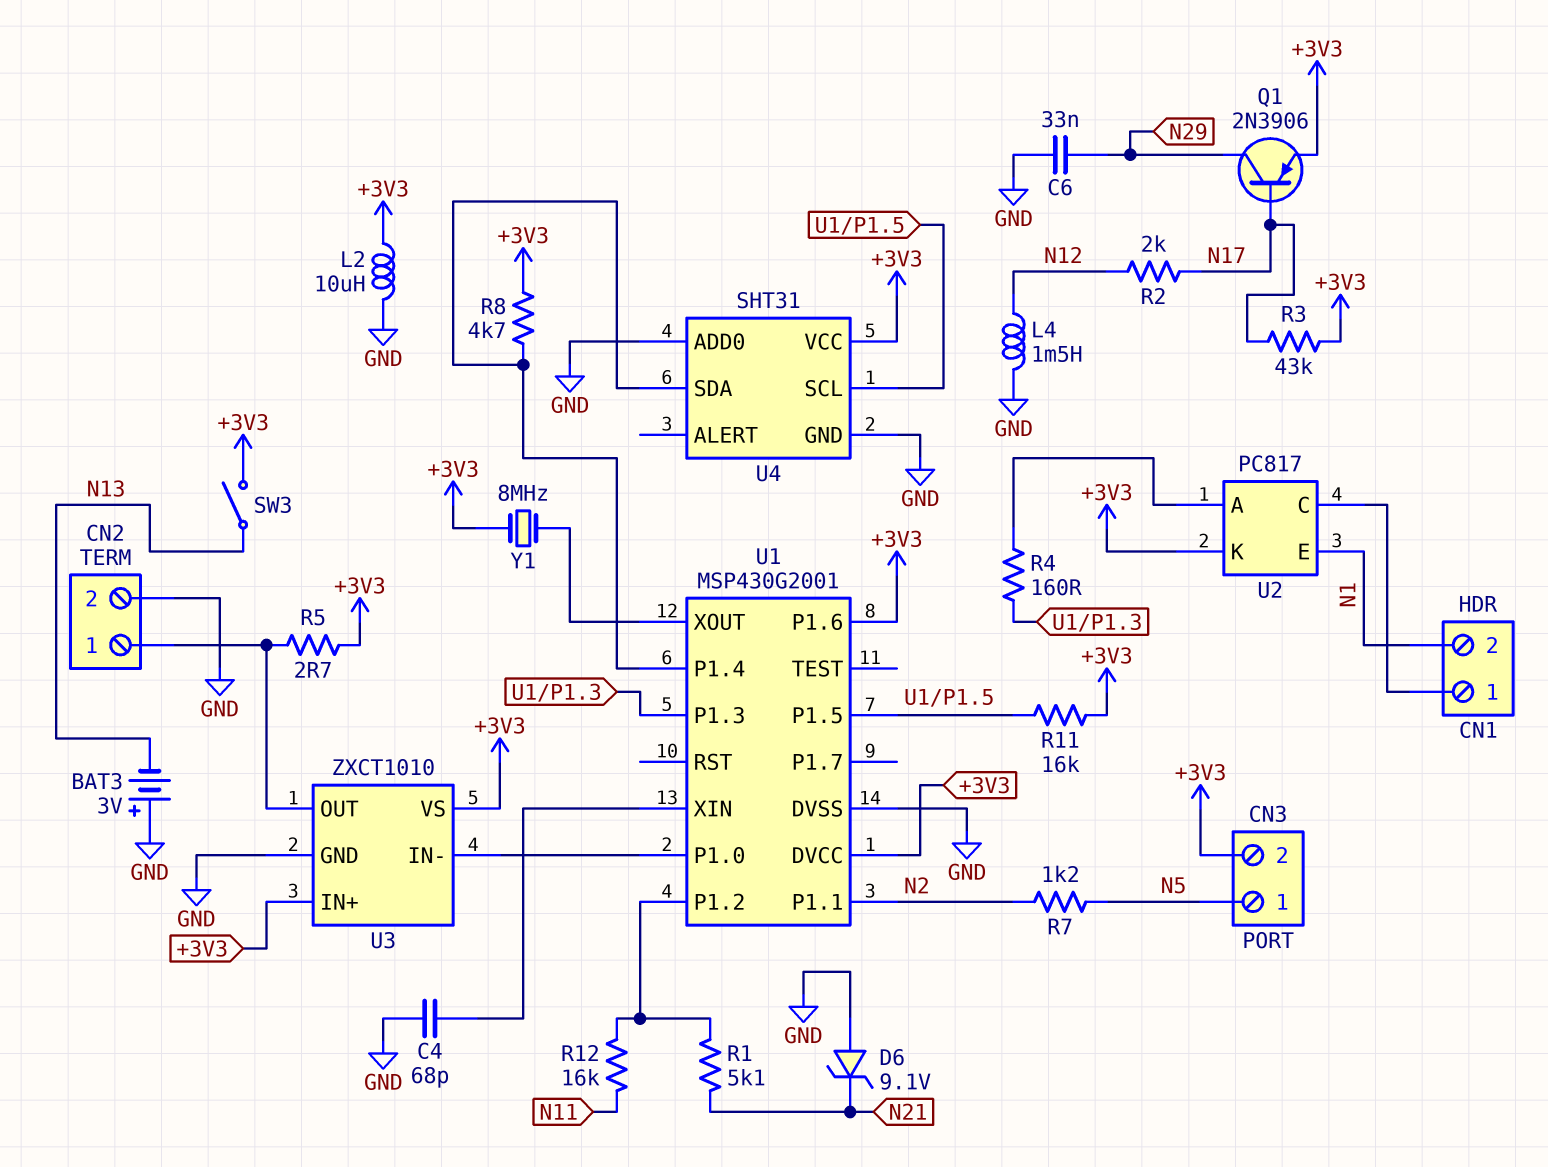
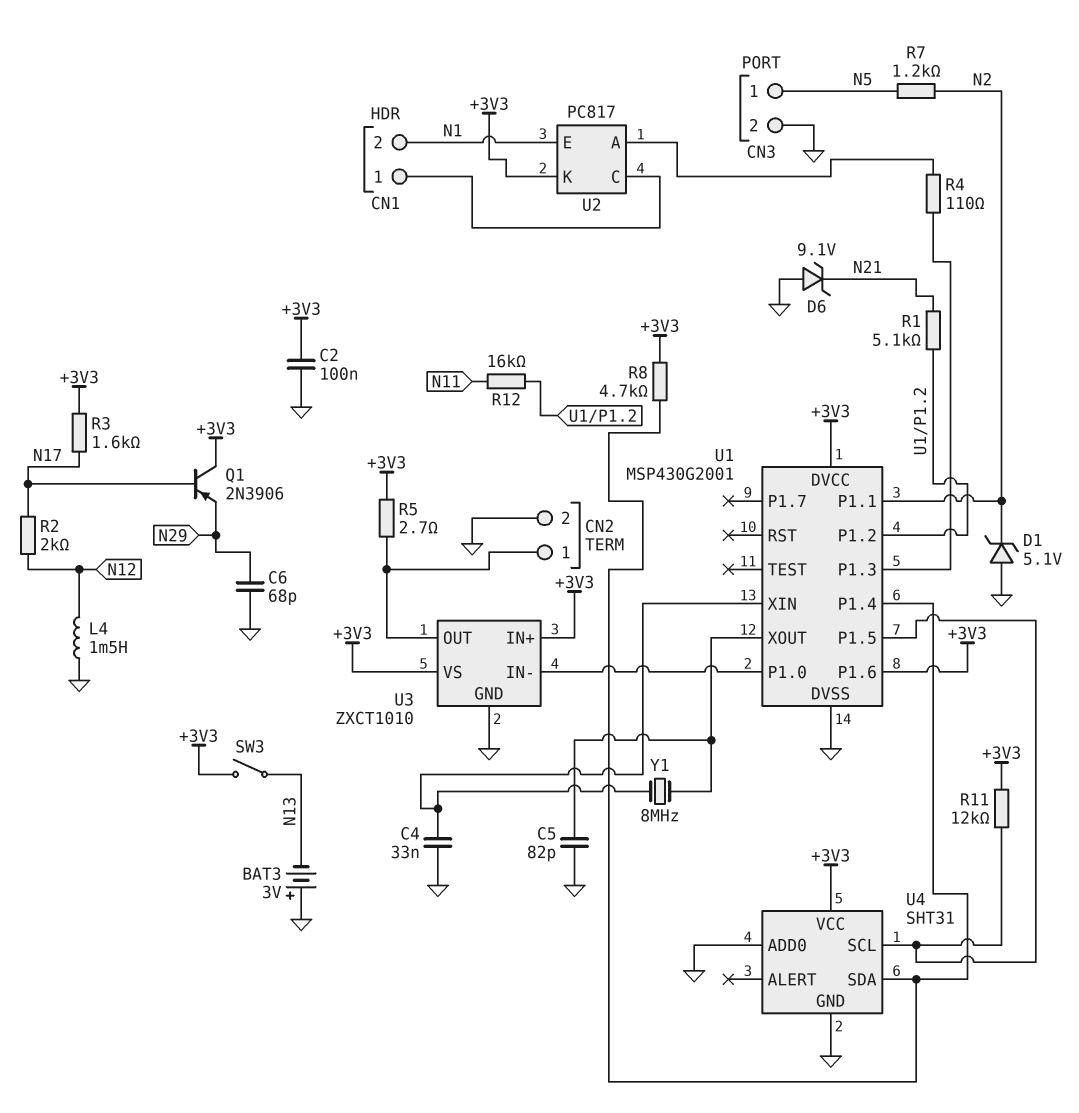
C2: none -> 100nF (+3V3, GND)
C4: 68pF (GND, U1/XIN) -> 33nF (GND, U1/XIN)
C5: none -> 82pF (GND, U1/XOUT)
C6: 33nF (GND, N29) -> 68pF (GND, N29)
CN3 pin 2: +3V3 -> GND
D1: none -> zener 5.1V (A GND, K N2)
L2: 10uH (+3V3, GND) -> none
Q1: PNP 2N3906 (B N17, C N29, E +3V3) -> PNP 2N3906 (B N17, C +3V3, E N29)
R3: 43k (+3V3, N17) -> 1.6k (+3V3, N17)
R4: 160 (U1/P1.3, U2/A) -> 110 (U1/P1.3, U2/A)
R11: 16k (+3V3, U1/P1.5) -> 12k (+3V3, U1/P1.5)
Y1: 8MHz (+3V3, U1/XOUT) -> 8MHz (U1/XIN, U1/XOUT)

